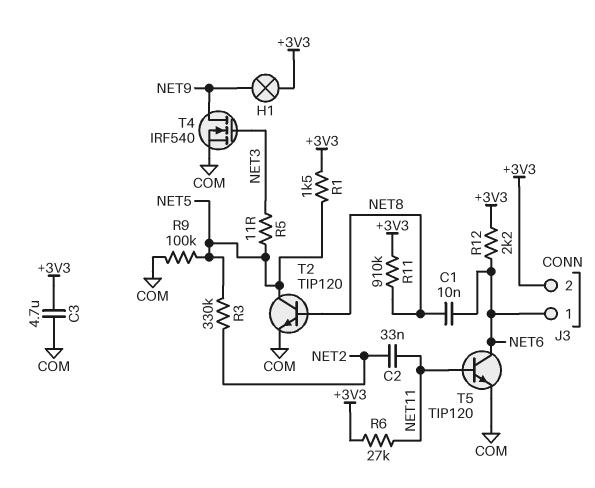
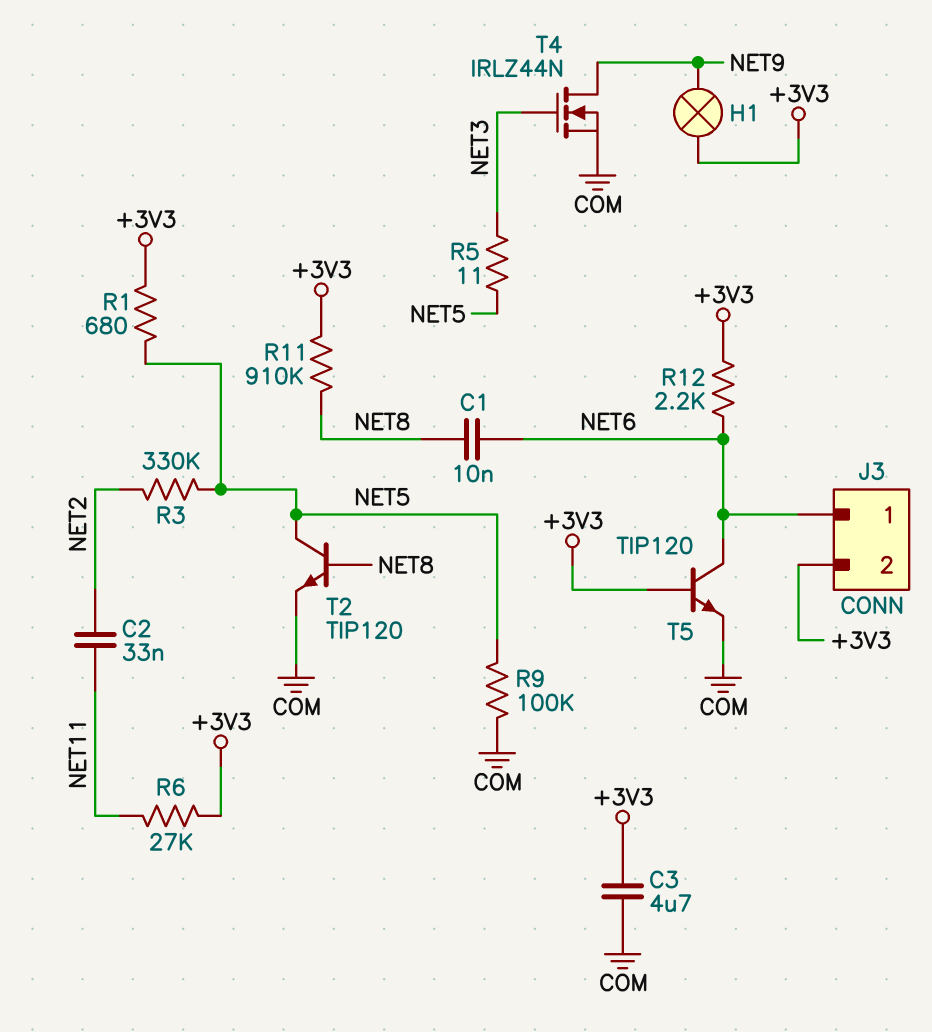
R1: 1.5k (+3V3, NET5) -> 680 (+3V3, NET5)
T4: NMOS IRF540 (G NET3, D NET9, S COM) -> NMOS IRLZ44N (G NET3, D NET9, S COM)
T5: NPN TIP120 (B NET11, C NET6, E COM) -> NPN TIP120 (B +3V3, C NET6, E COM)

